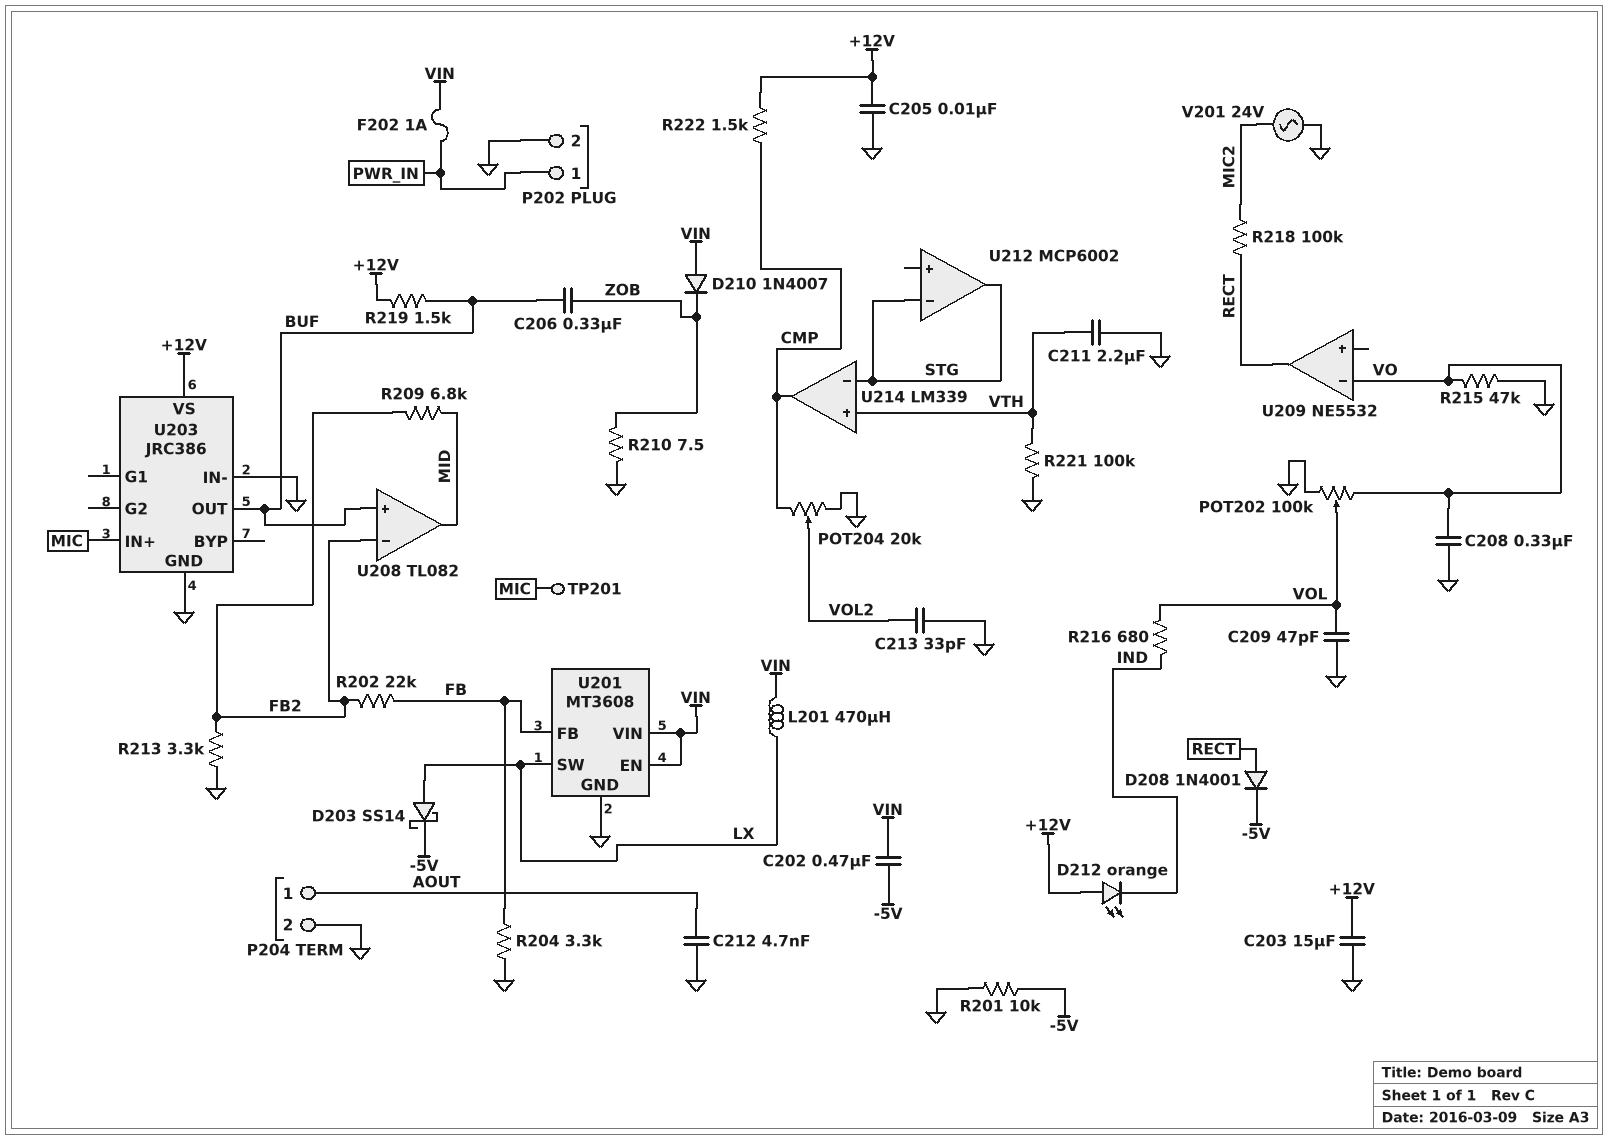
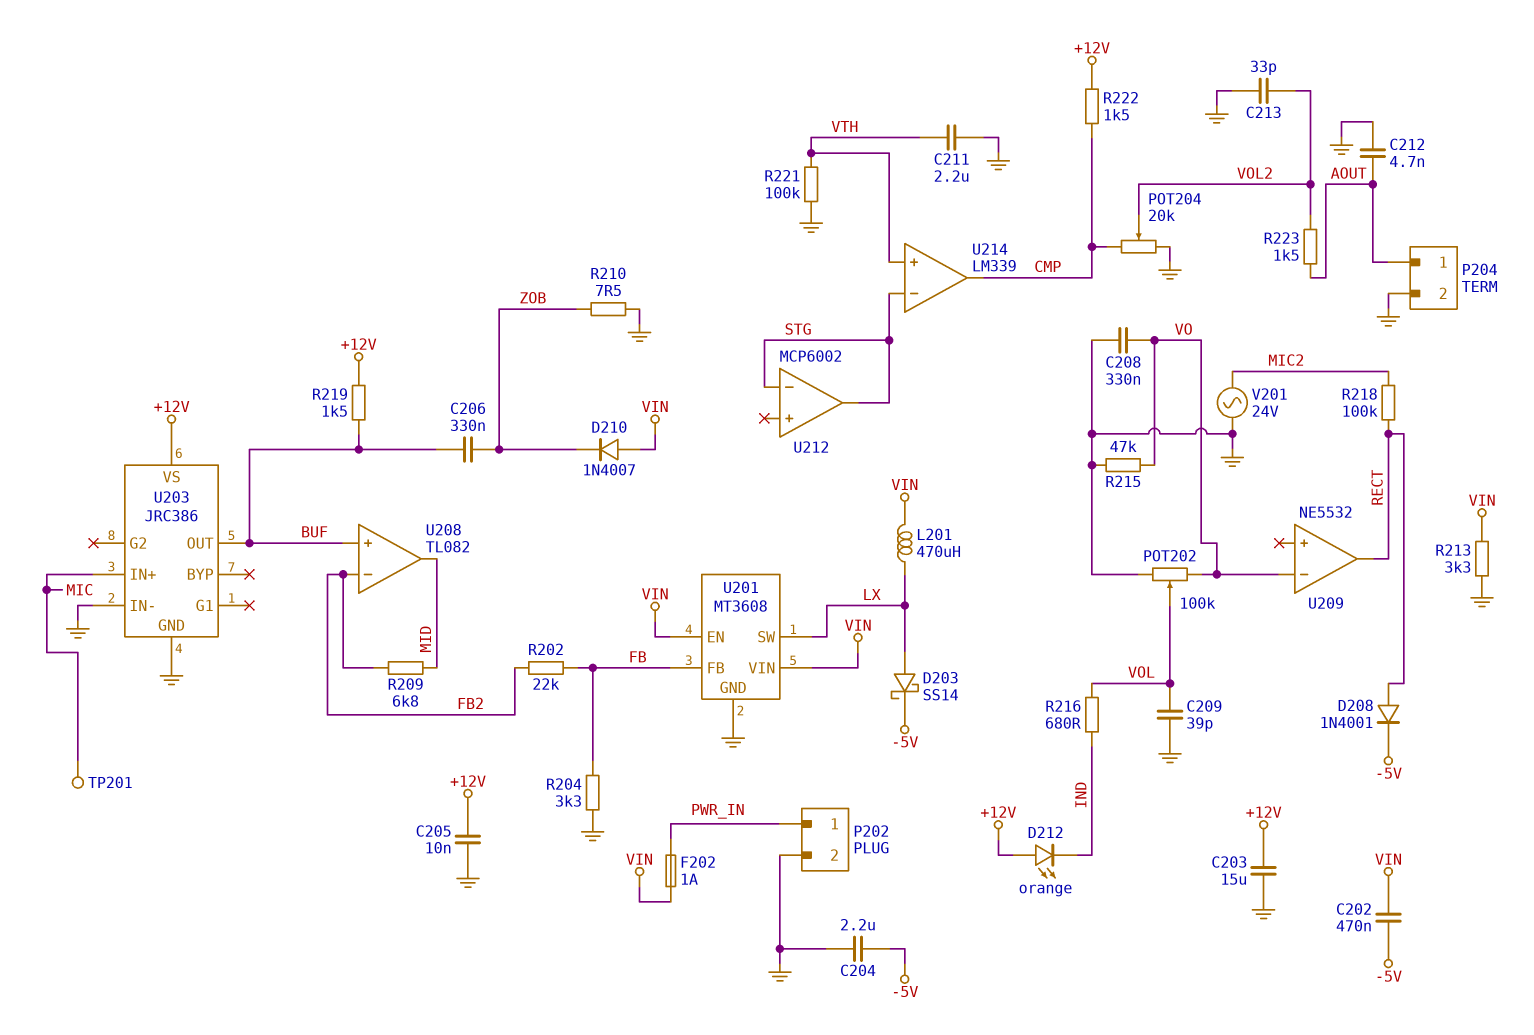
C204: none -> 2.2uF (-5V, GND)
C209: 47pF (GND, VOL) -> 39pF (GND, VOL)
R201: 10k (-5V, GND) -> none
R213: 3.3k (FB2, GND) -> 3.3k (GND, VIN)
R223: none -> 1.5k (AOUT, VOL2)

